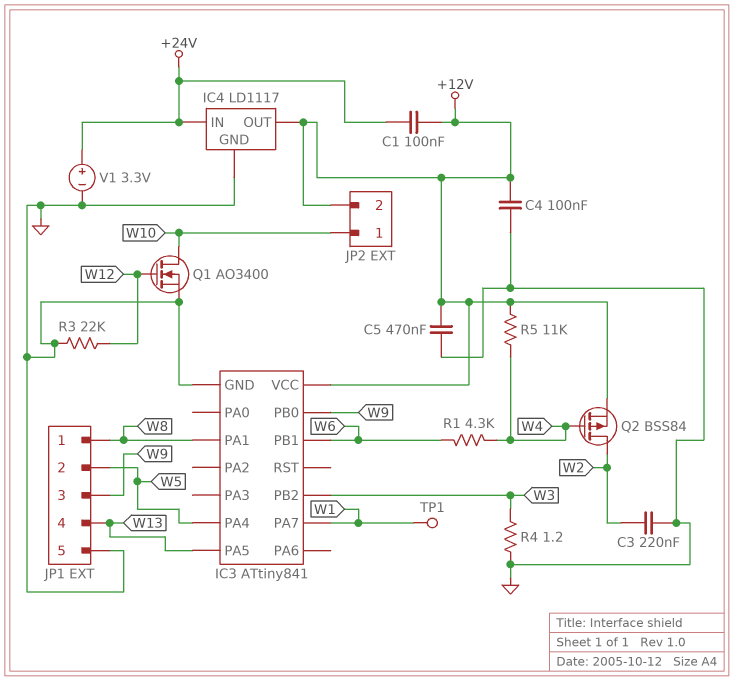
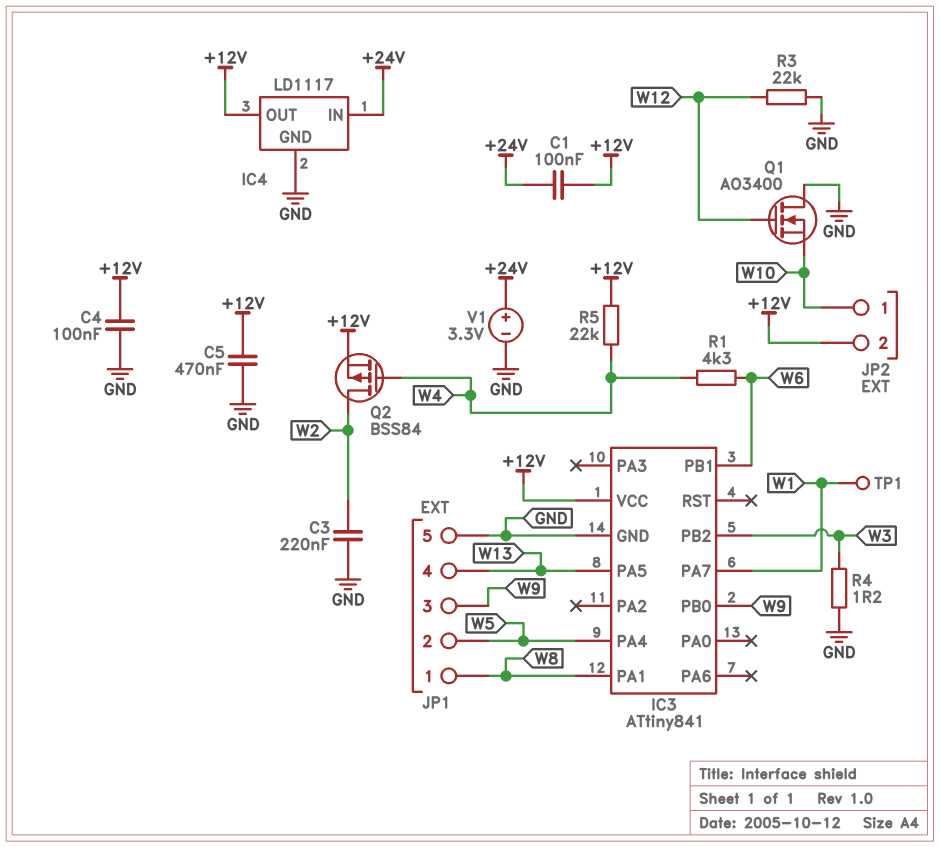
Q1: NMOS AO3400 (G W12, D W10, S GND) -> NMOS AO3400 (G W12, D GND, S W10)
R5: 11k (+12V, W4) -> 22k (+12V, W4)

